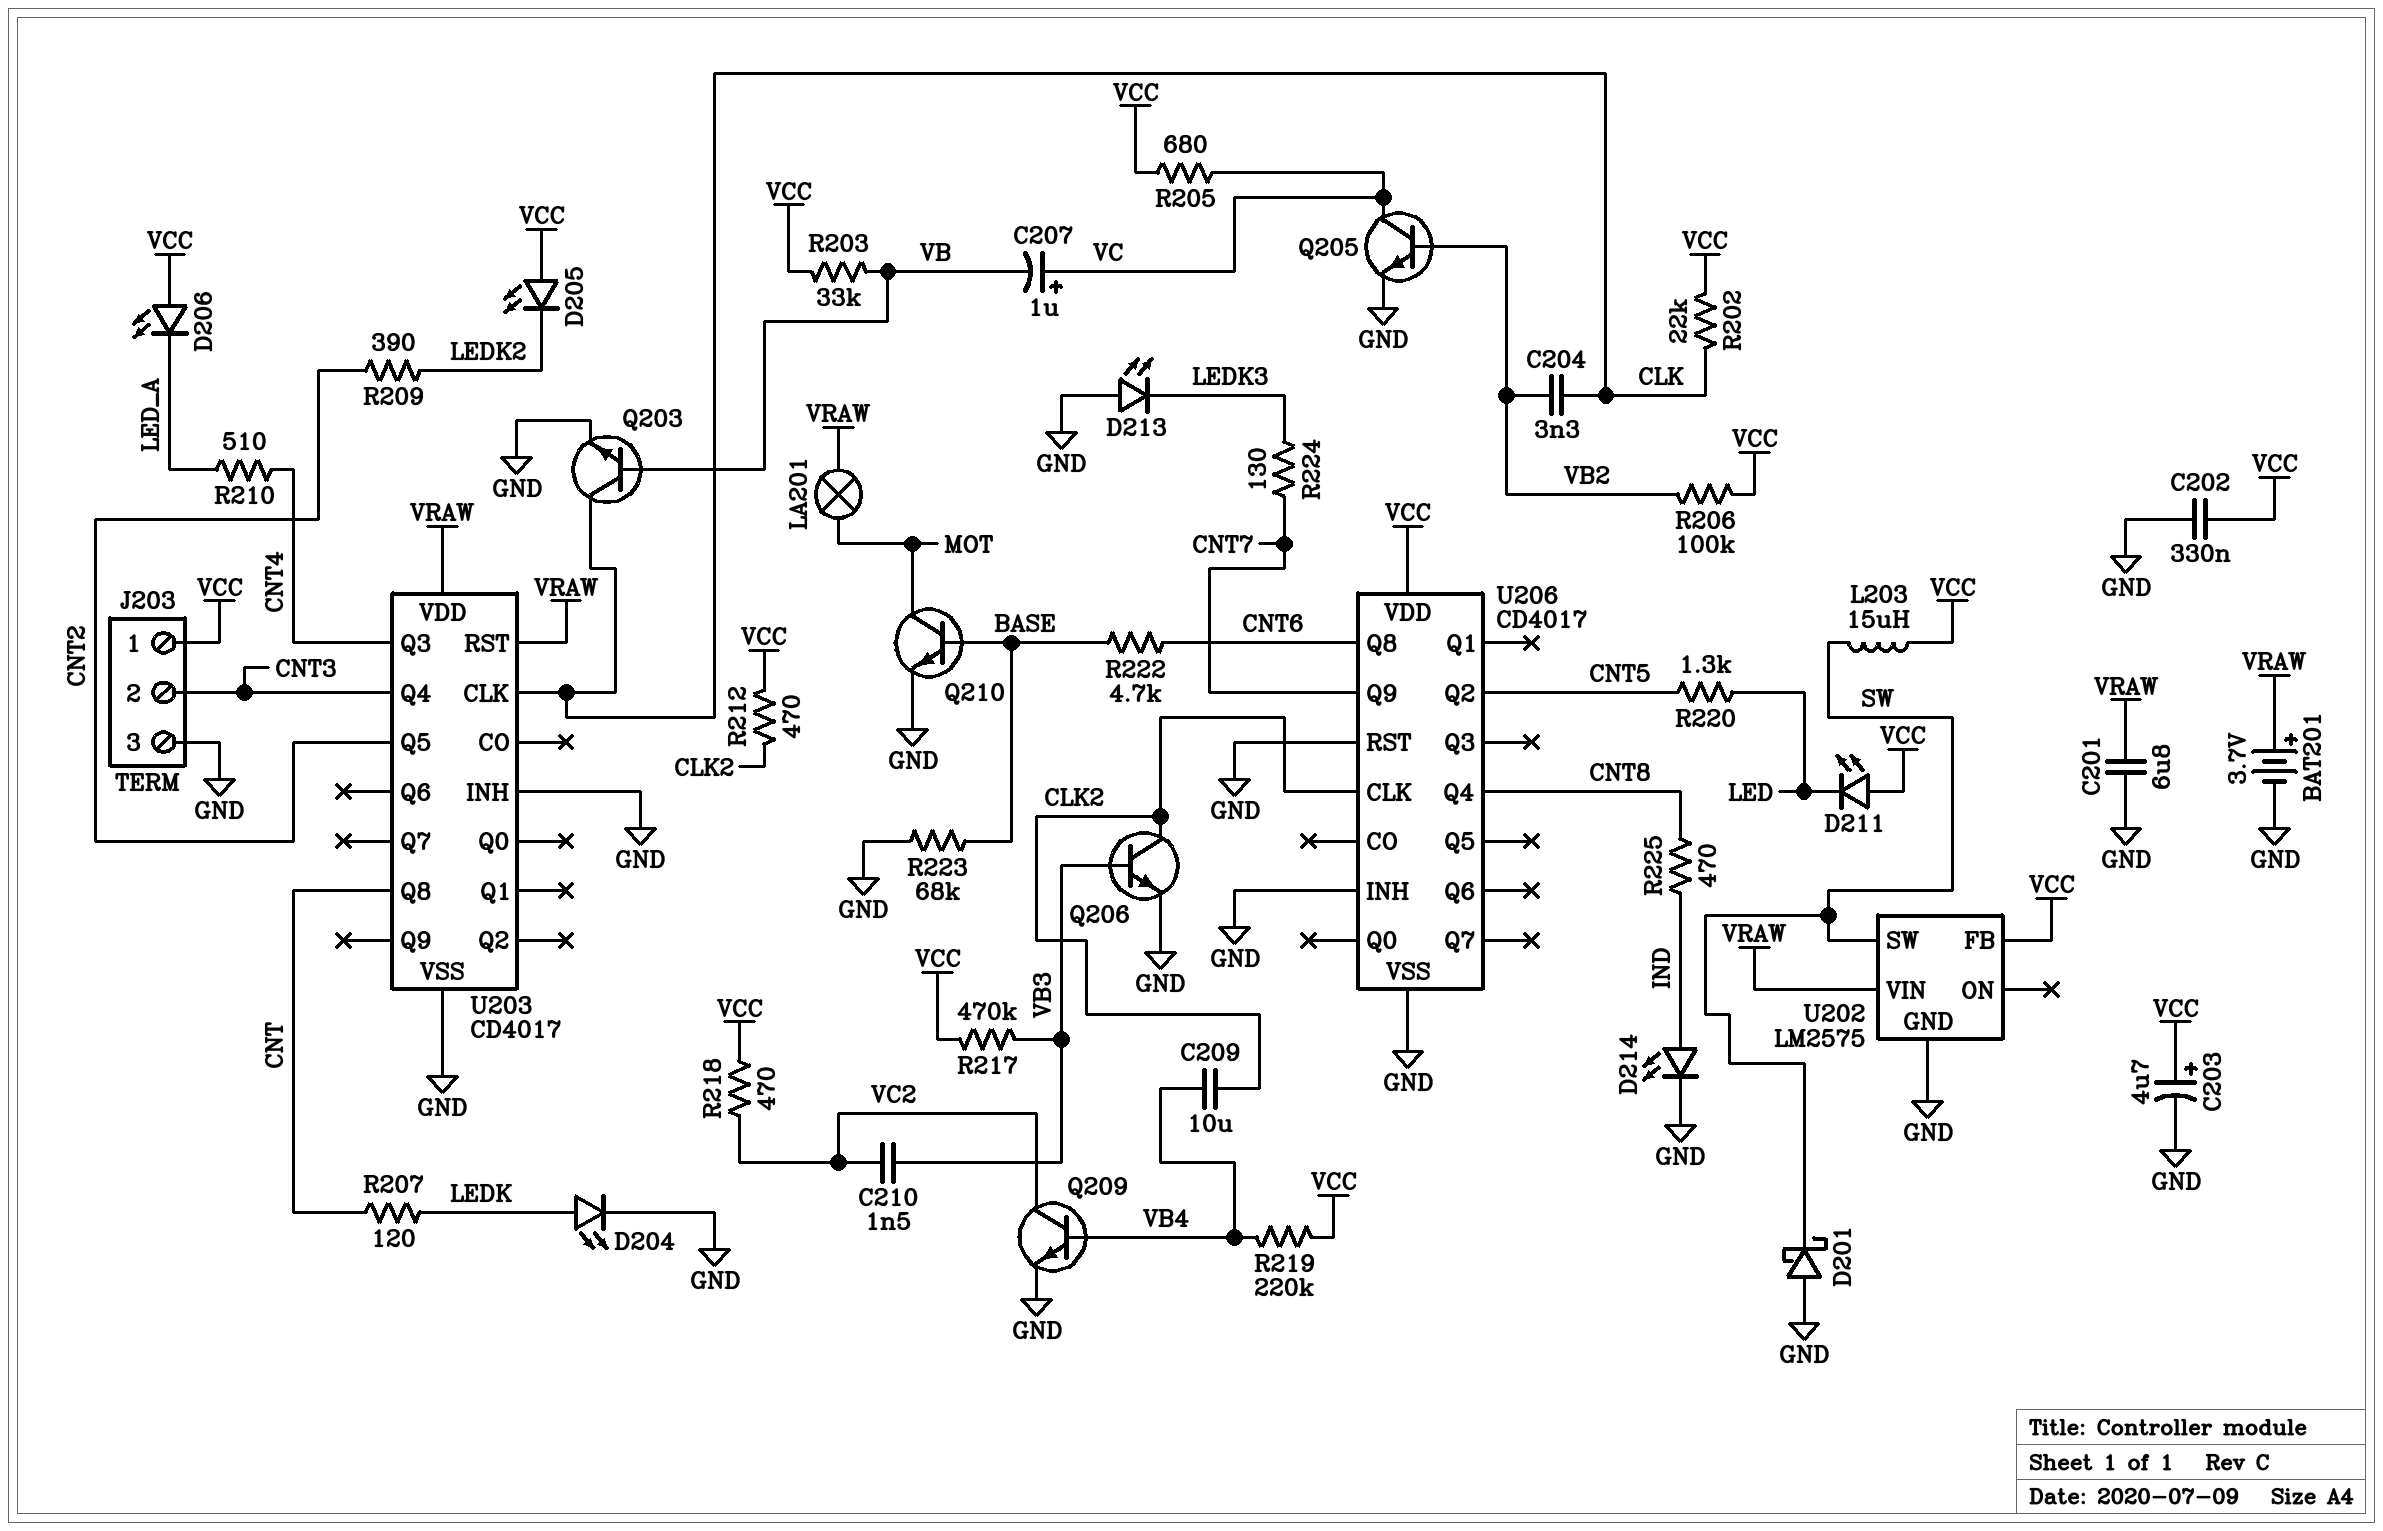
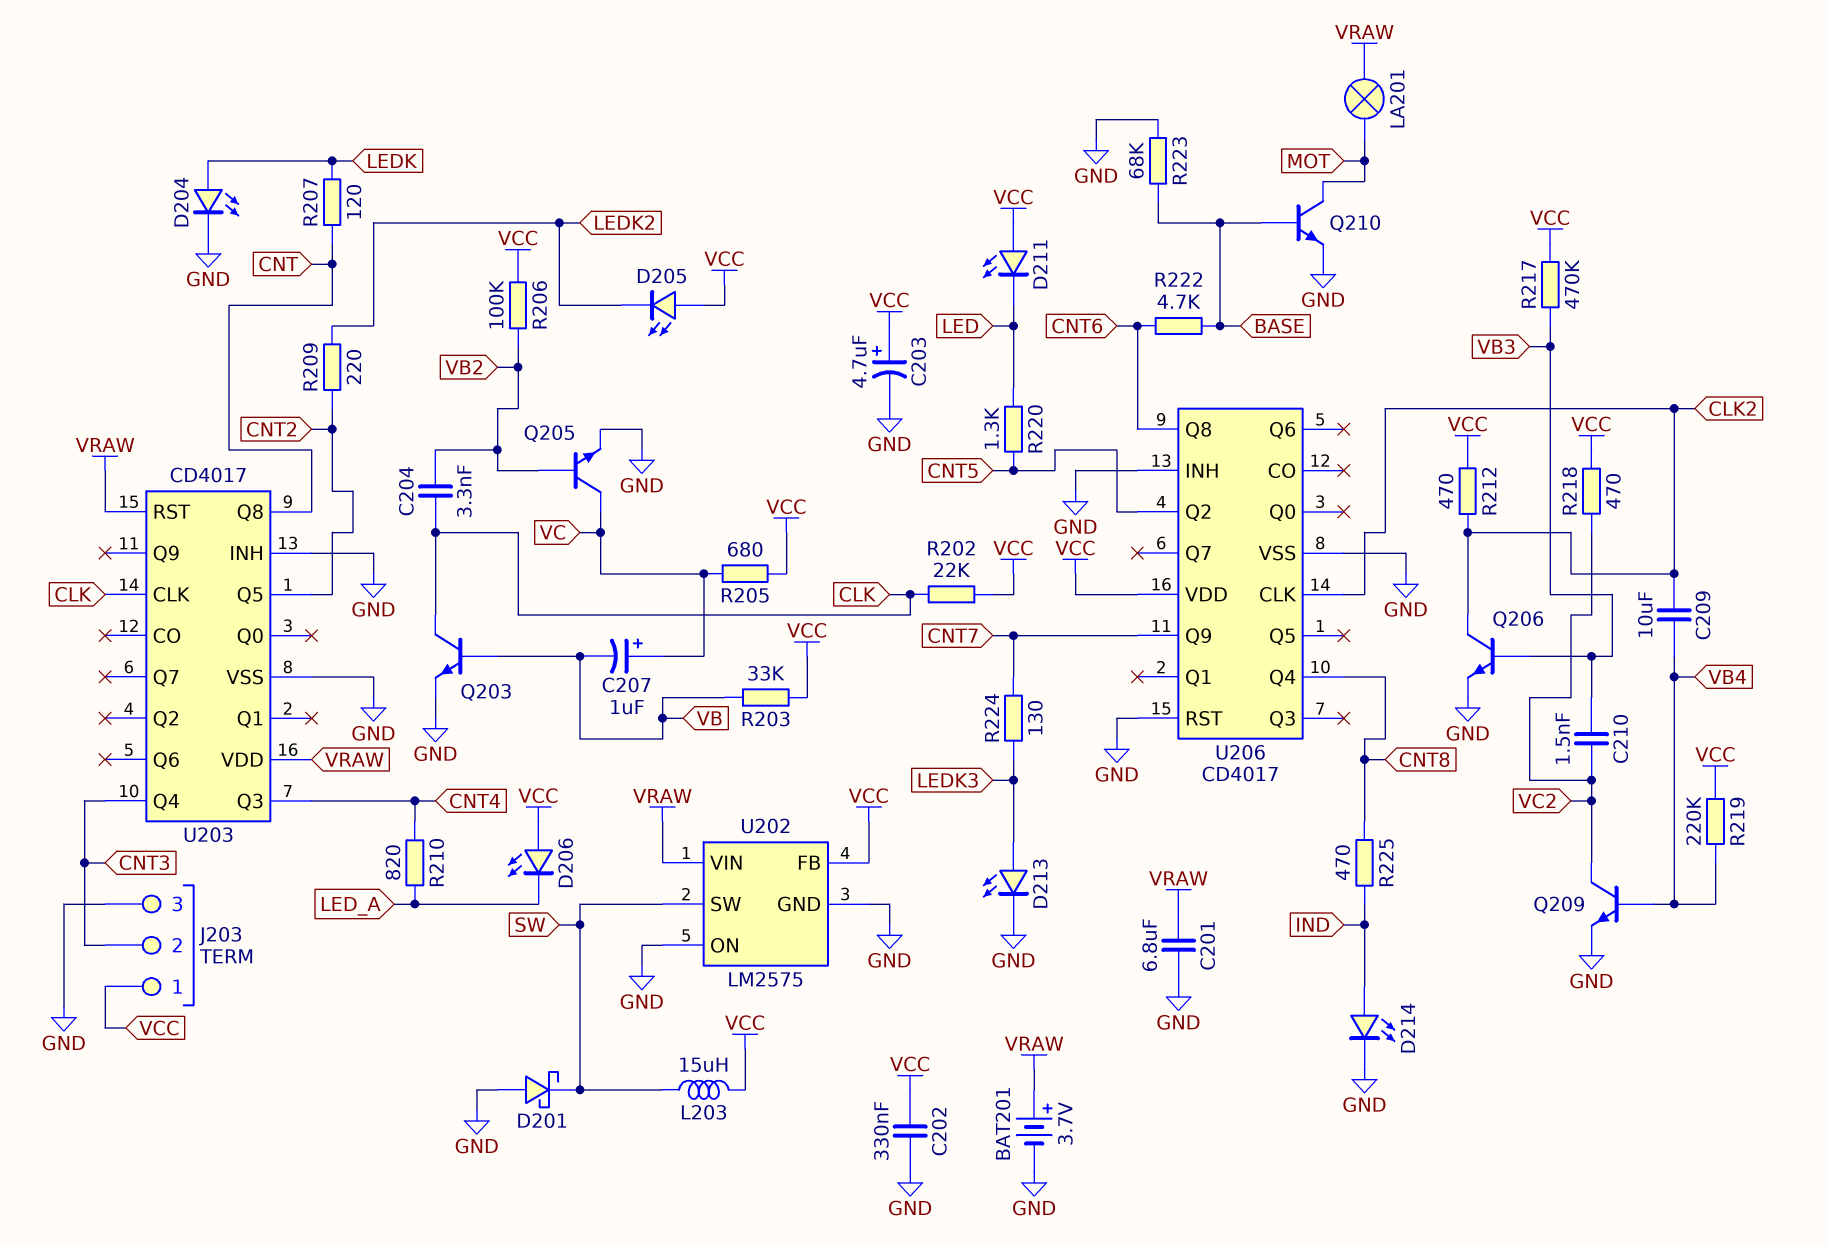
D213: LED (A GND, K LEDK3) -> LED (A LEDK3, K GND)
R209: 390 (CNT2, LEDK2) -> 220 (CNT2, LEDK2)
R210: 510 (CNT4, LED_A) -> 820 (CNT4, LED_A)
U202 pin ON: none -> GND

